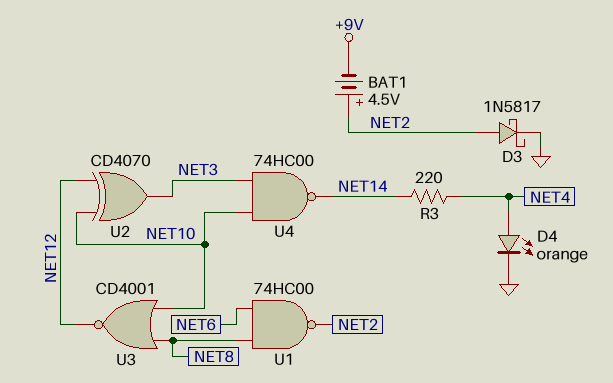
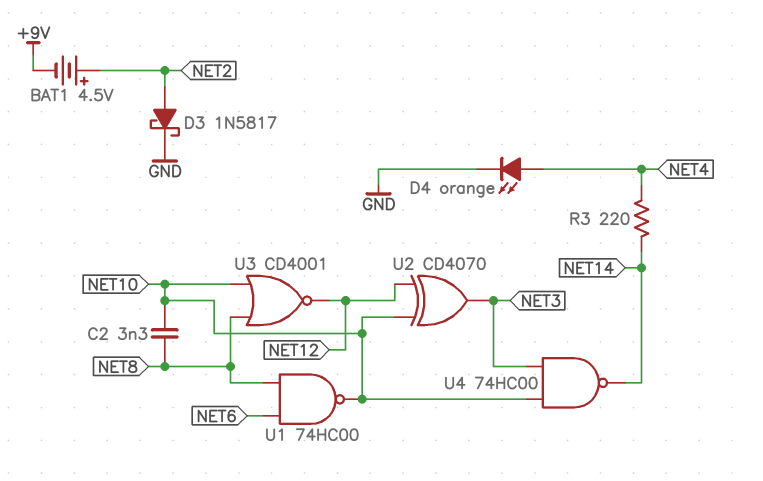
C2: none -> 3.3nF (NET8, NET10)
U1: NAND 74HC00 (in NET6, in NET8, out NET2) -> NAND 74HC00 (in NET6, in NET8, out NET10)

